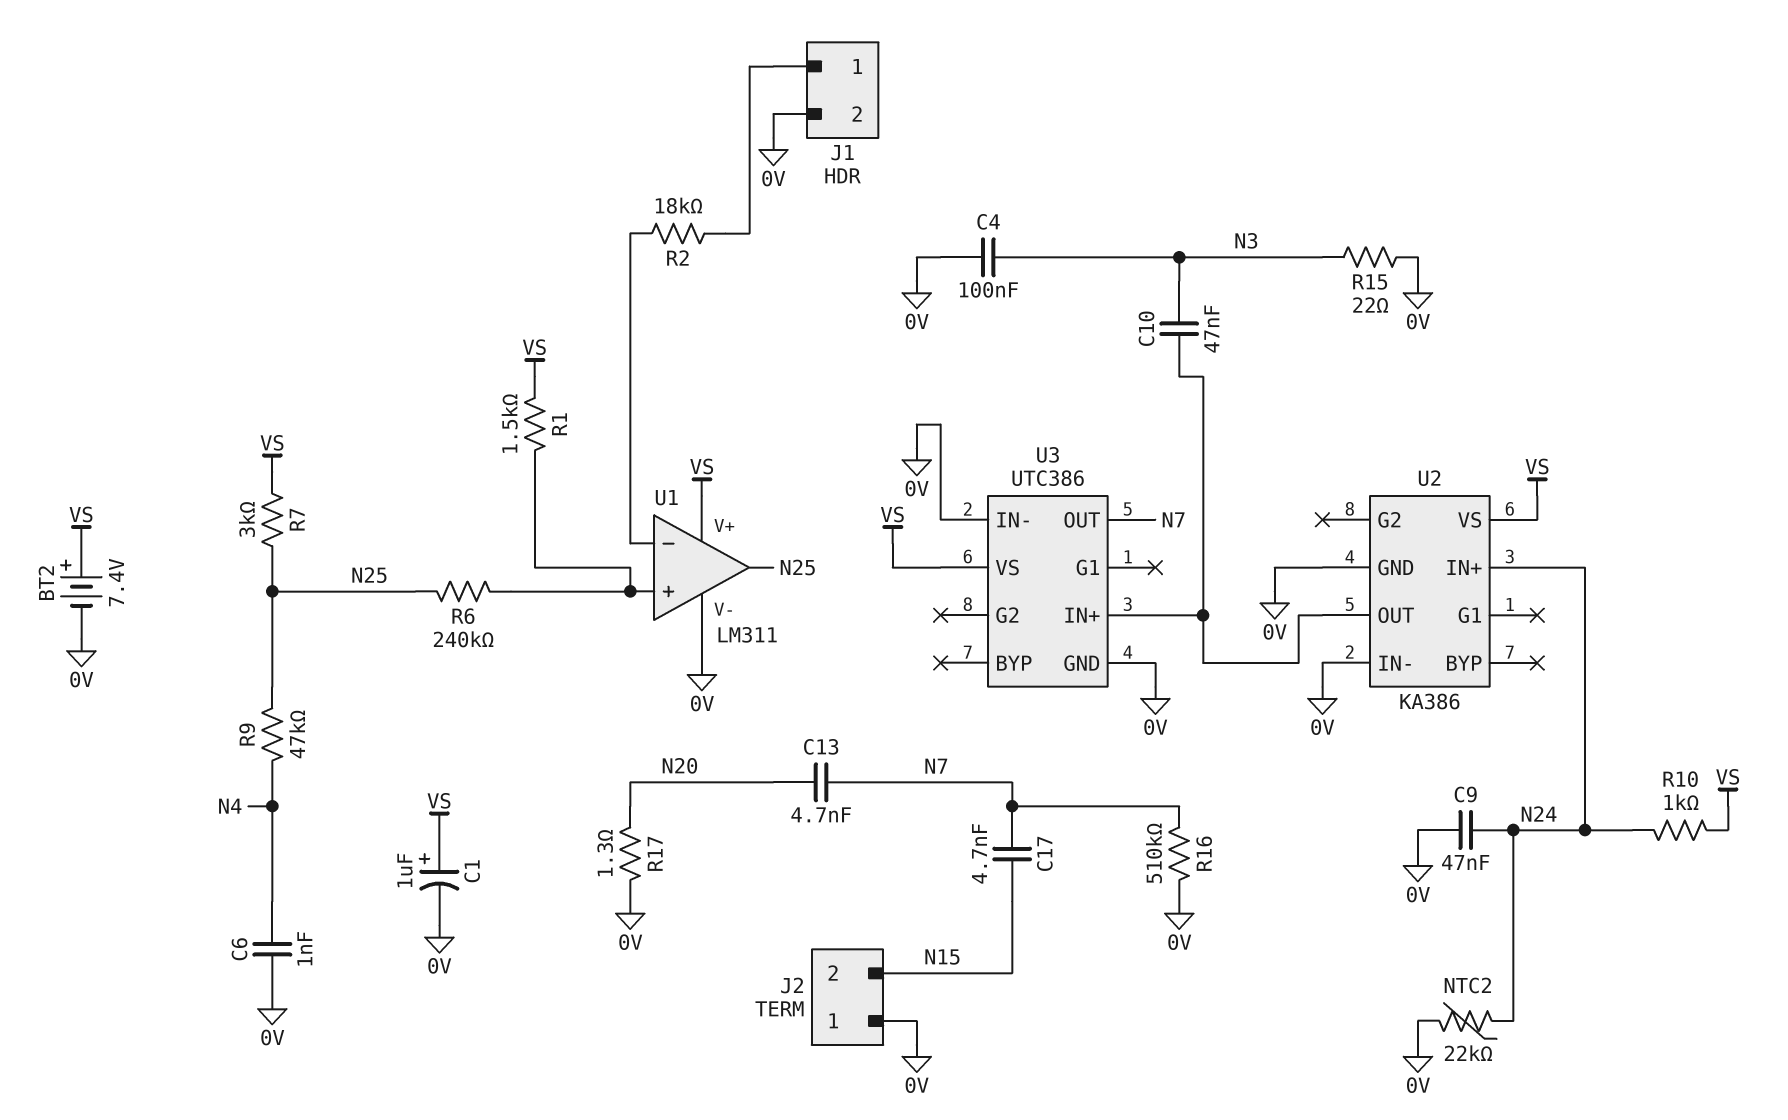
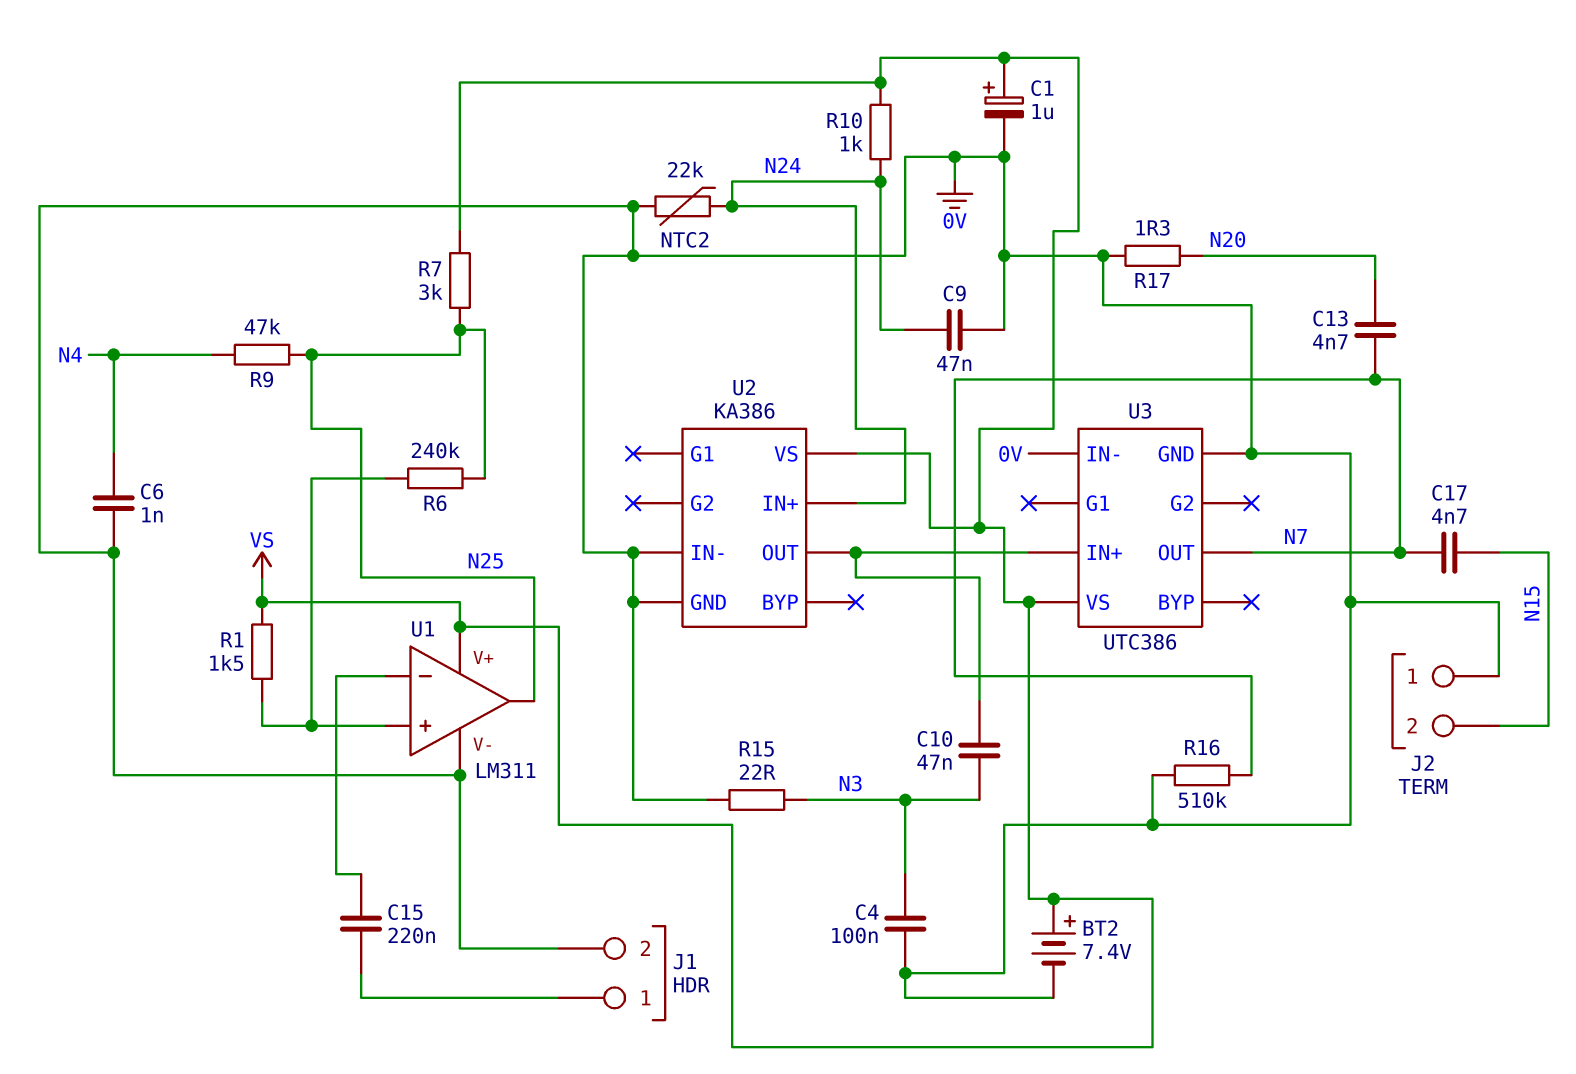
C15: none -> 220nF (J1/1, U1/in-)
R2: 18k (J1/1, U1/in-) -> none

